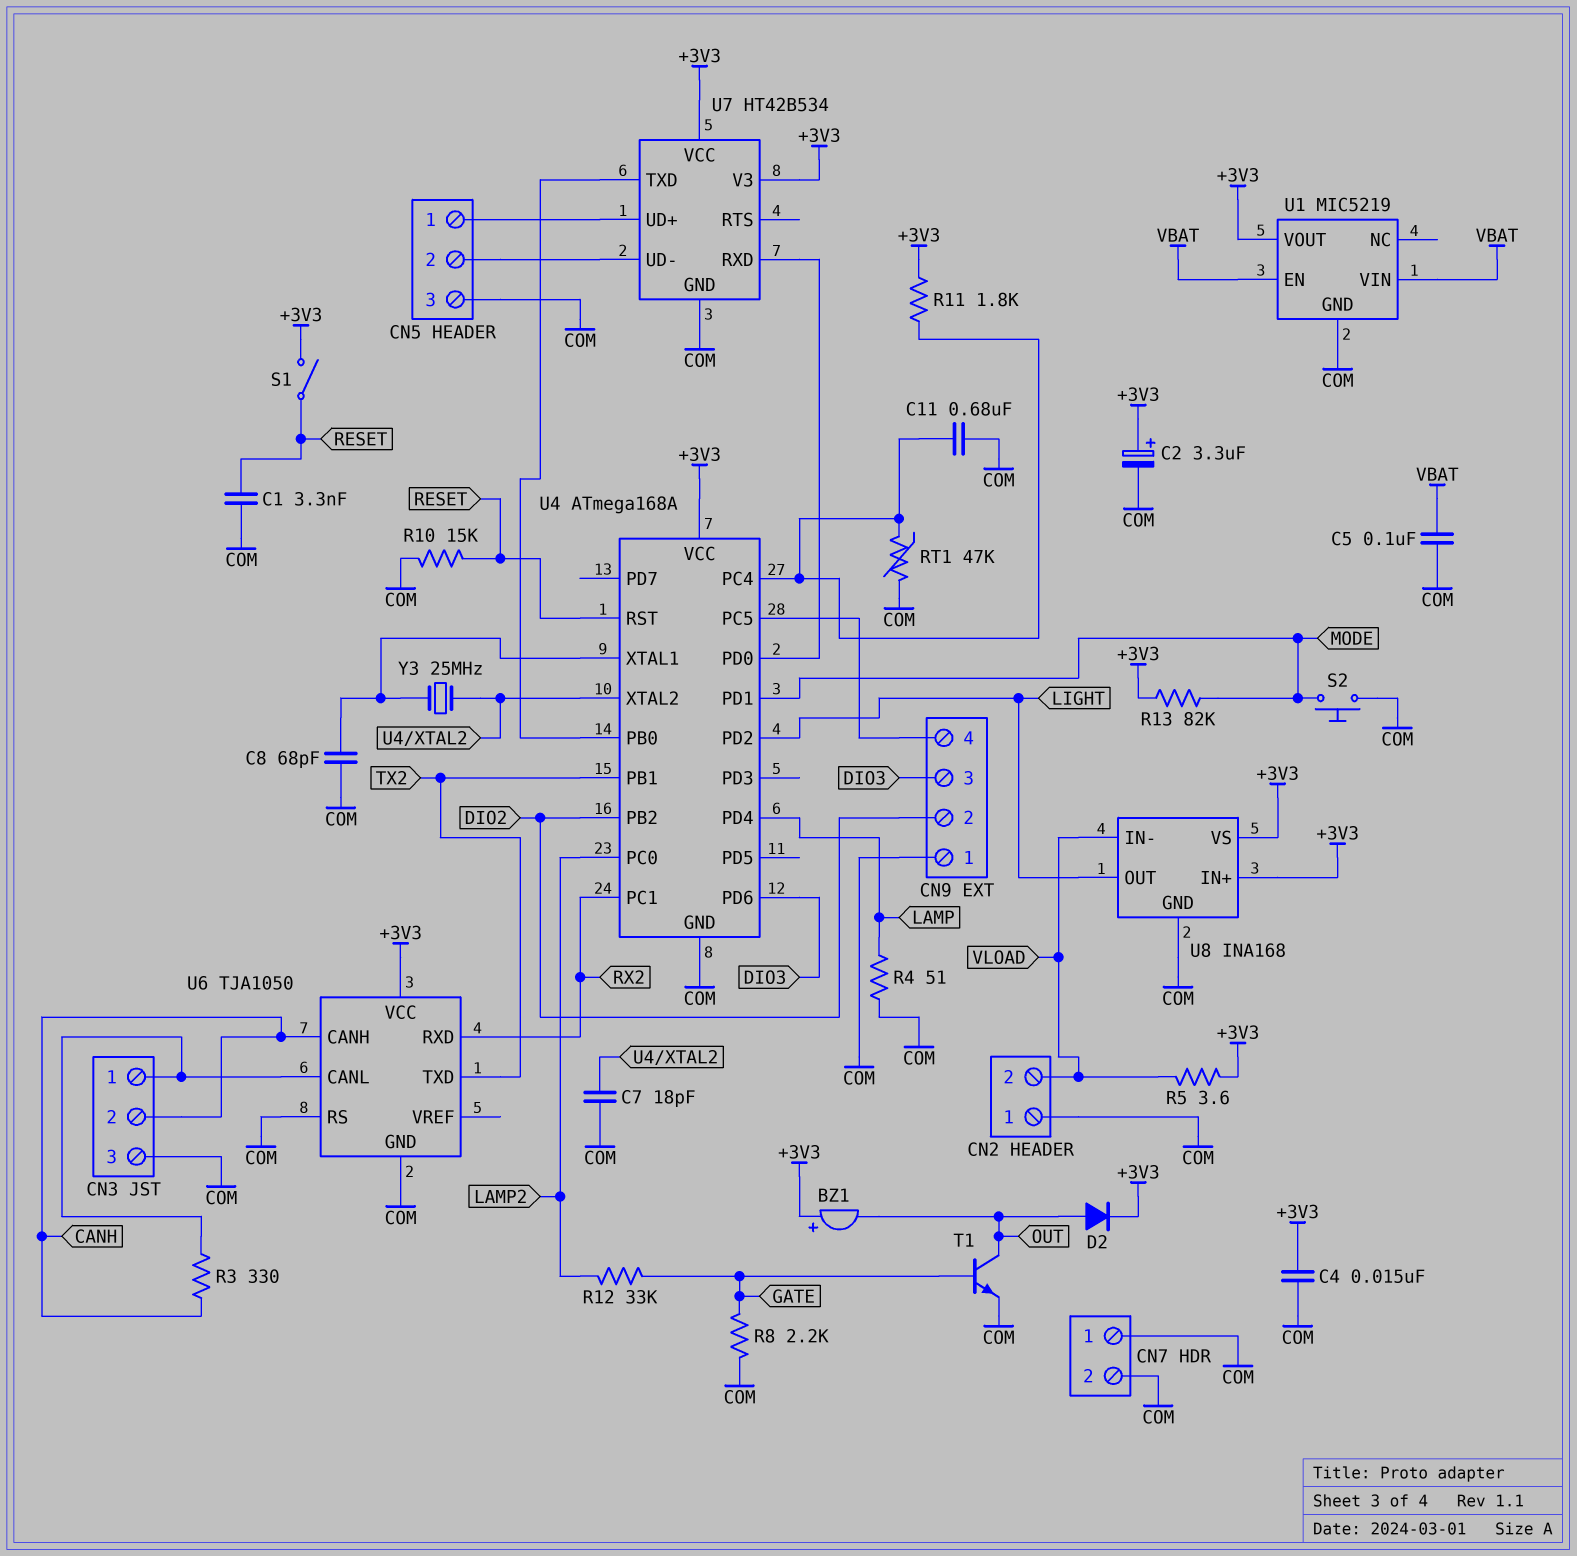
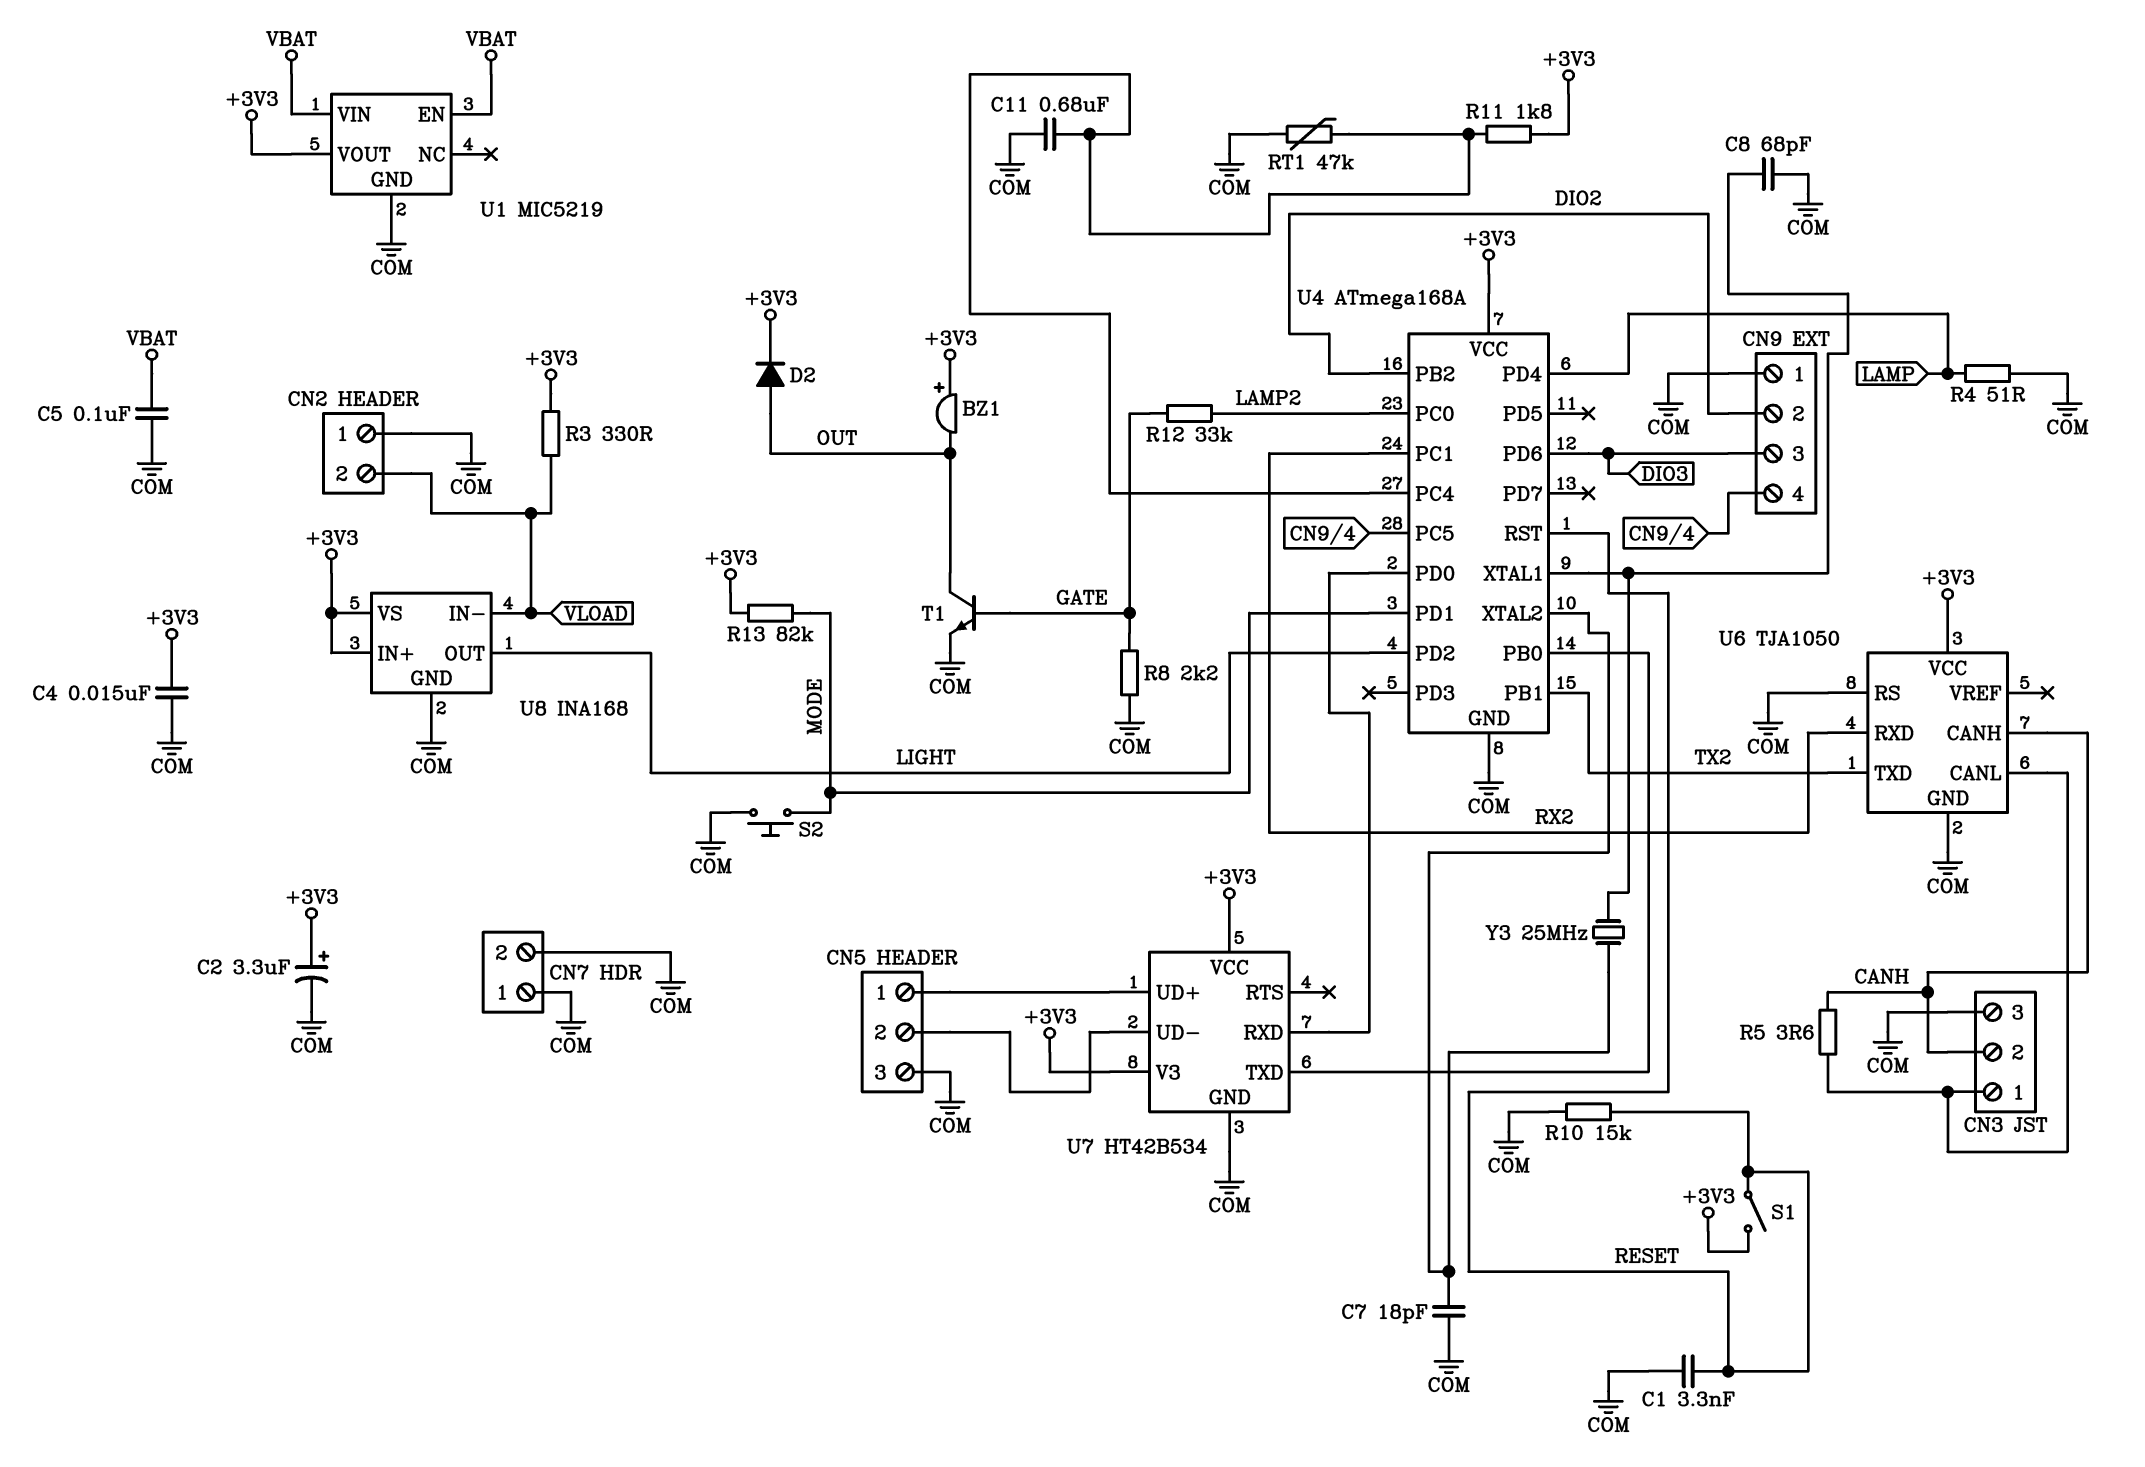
R3: 330 (CANH, CN3/1) -> 330 (+3V3, VLOAD)
R5: 3.6 (+3V3, VLOAD) -> 3.6 (CANH, CN3/1)

